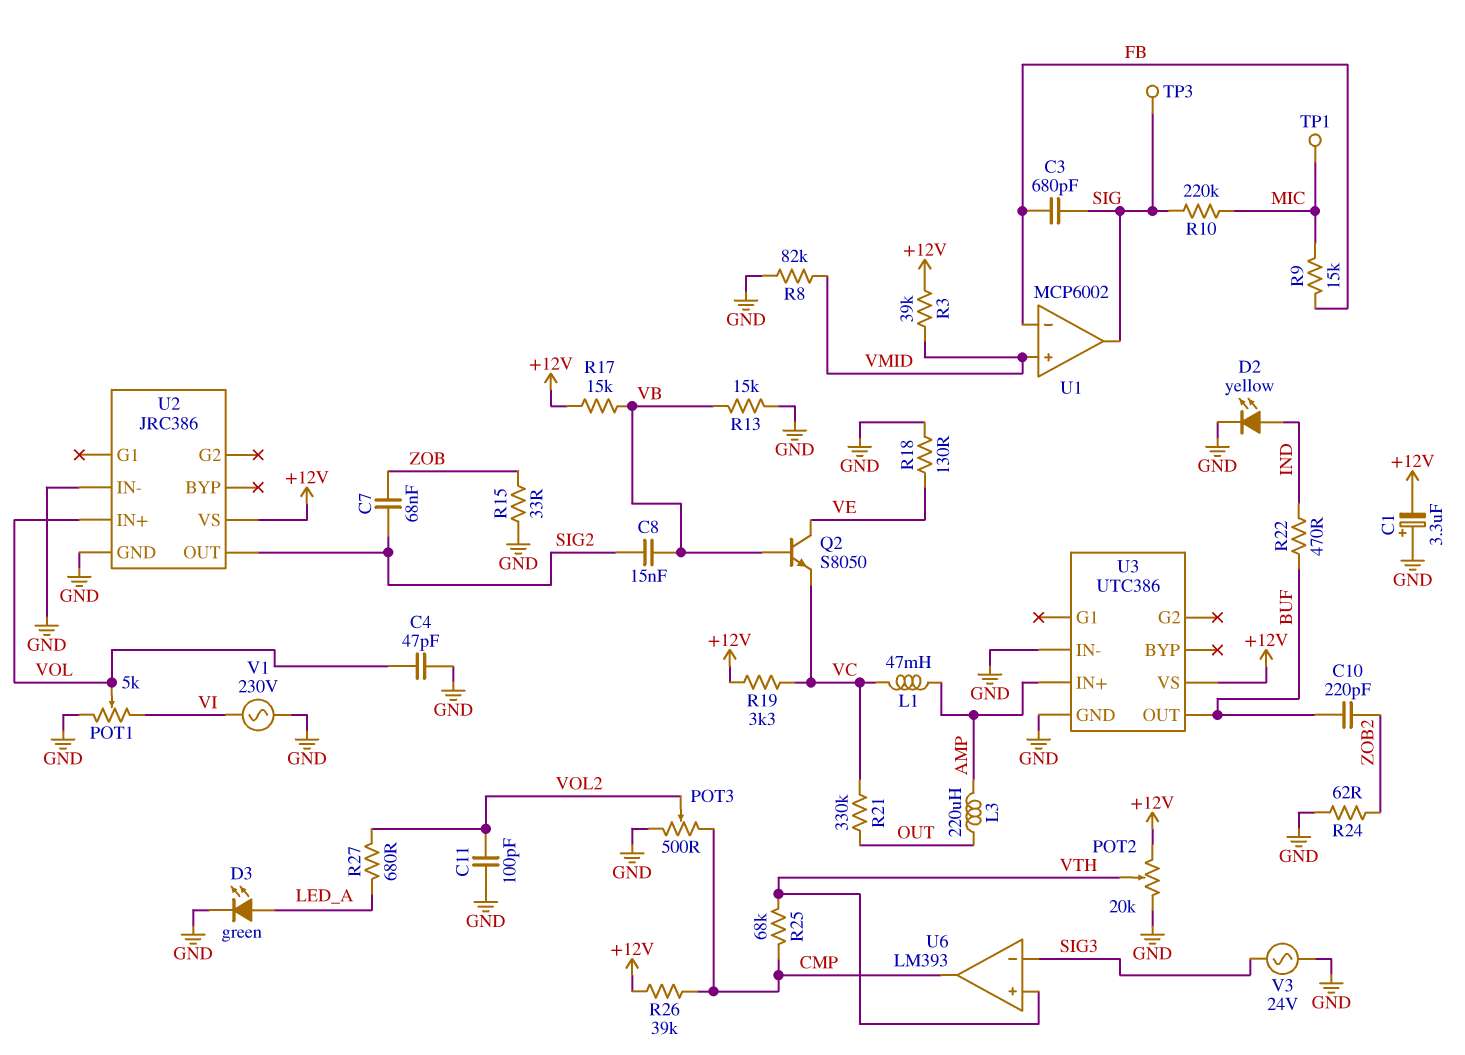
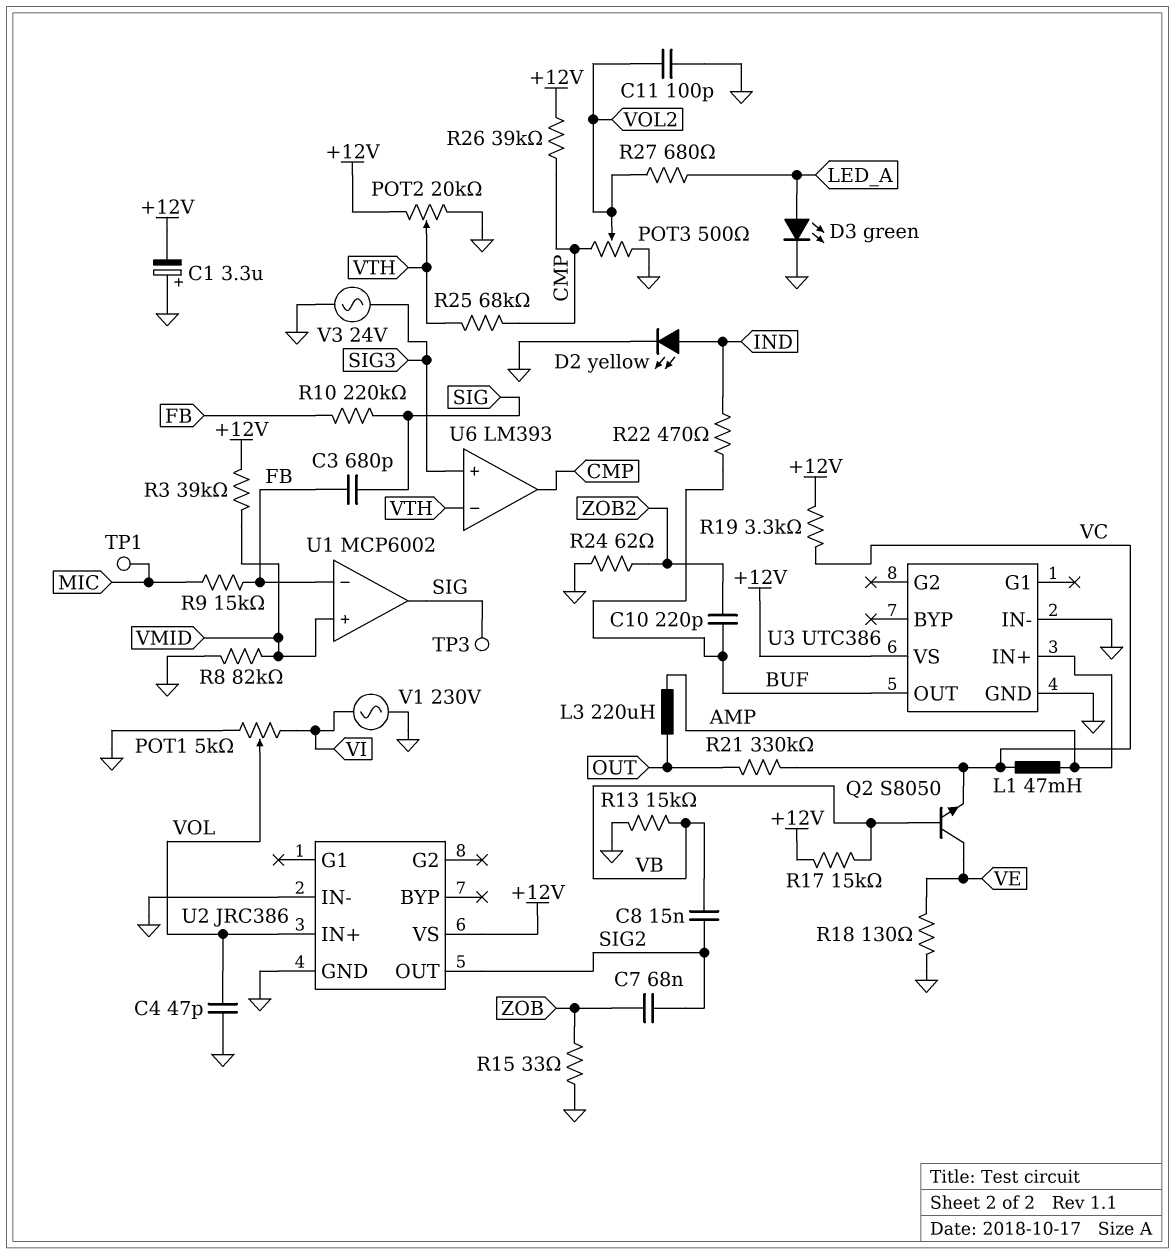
R10: 220k (MIC, SIG) -> 220k (FB, SIG)
U6 pin in+: VTH -> SIG3
U6 pin in-: SIG3 -> VTH

